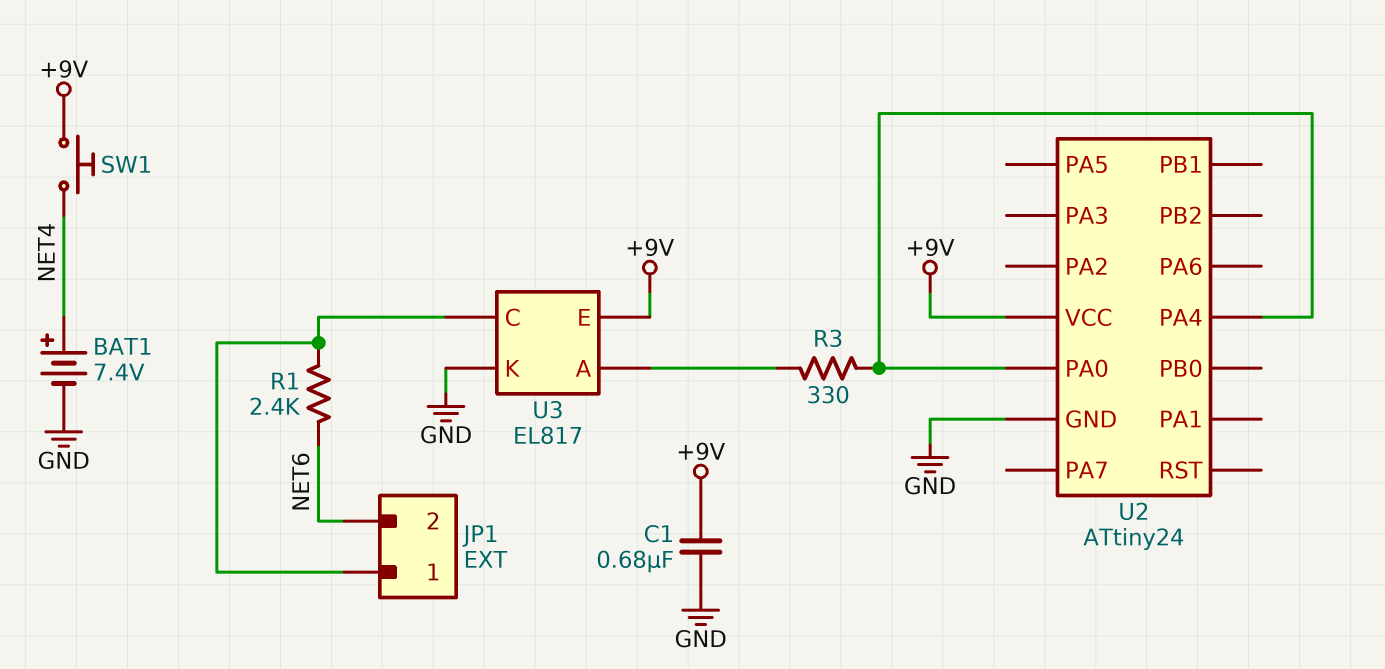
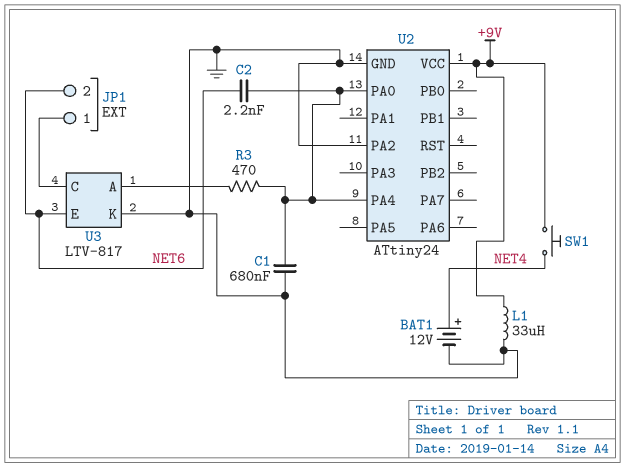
BAT1: 7.4V (plus NET4, minus GND) -> 12V (plus NET4, minus GND)
C1: 680nF (+9V, GND) -> 680nF (GND, U2/PA0)
C2: none -> 2.2nF (NET6, U2/PA0)
L1: none -> 33uH (+9V, GND)
R1: 2.4k (JP1/1, NET6) -> none
R3: 330 (U2/PA0, U3/A) -> 470 (U2/PA0, U3/A)
U2 pin PA2: none -> GND
U3: EL817 -> LTV-817
U3 pin E: +9V -> NET6

